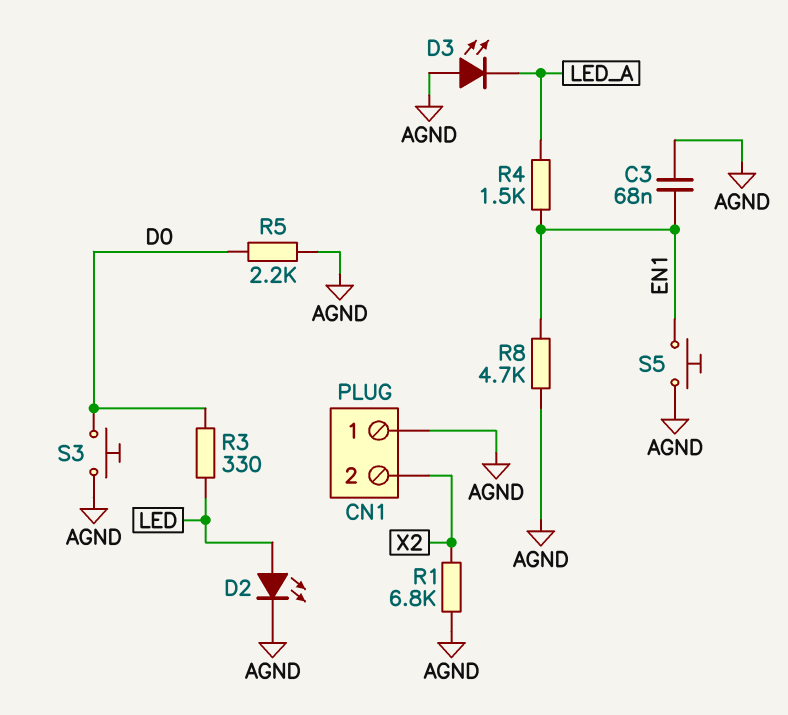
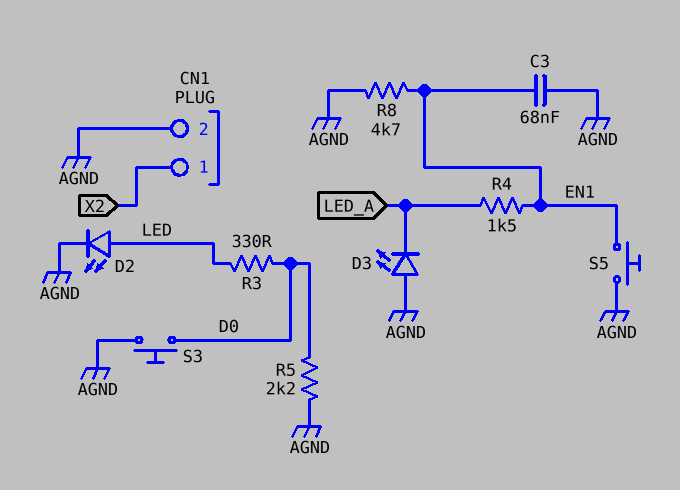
CN1 pin 1: AGND -> X2
CN1 pin 2: X2 -> AGND
R1: 6.8k (AGND, X2) -> none

